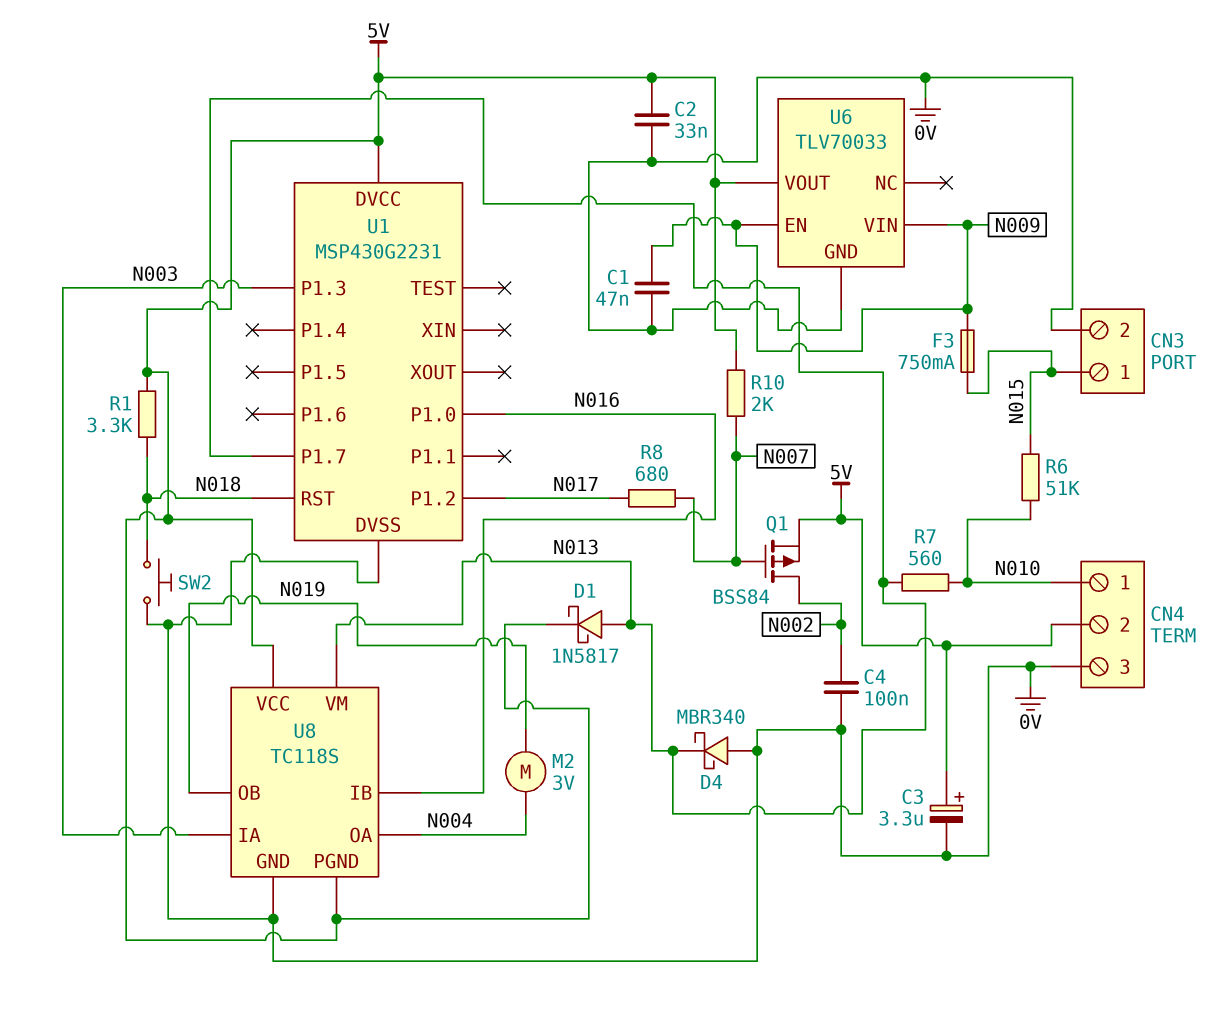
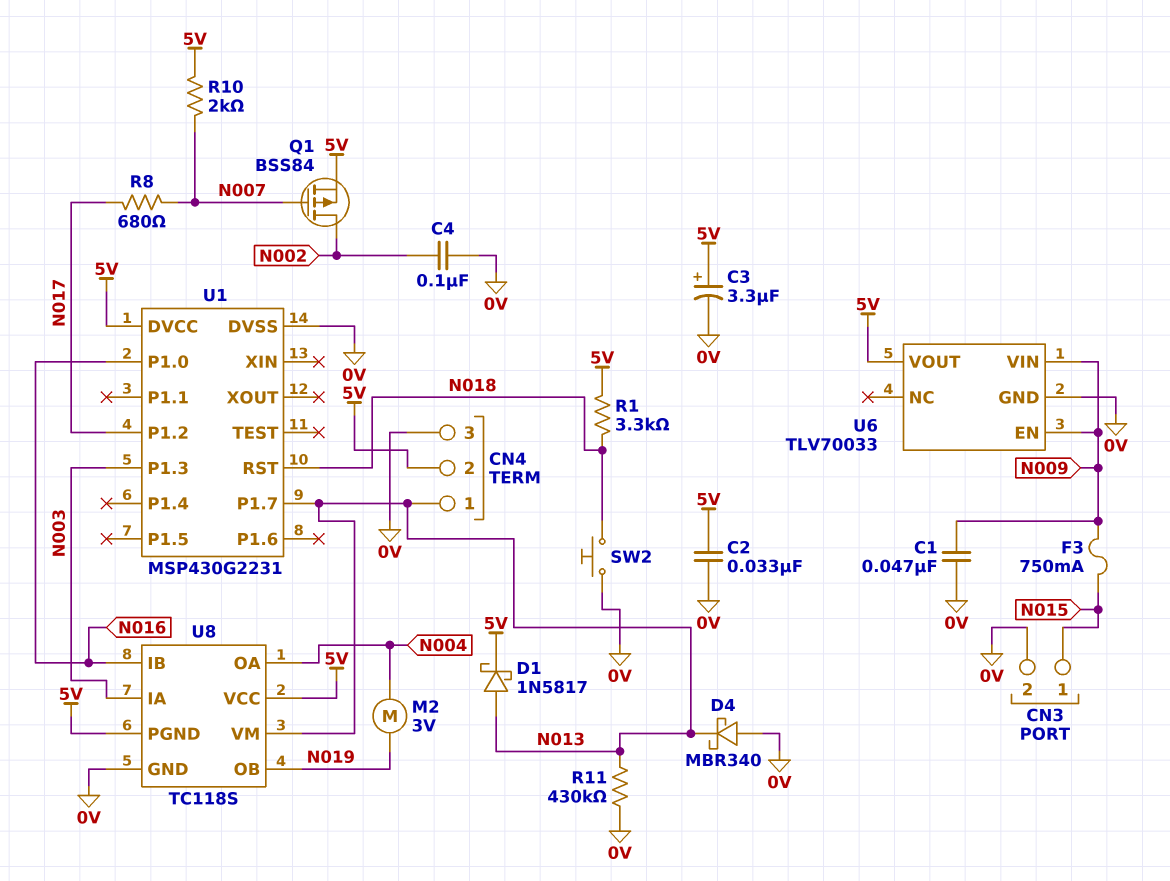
CN4 pin 1: N010 -> N013
R6: 51k (N010, N015) -> none
R7: 560 (N010, N013) -> none
R11: none -> 430k (0V, N013)

